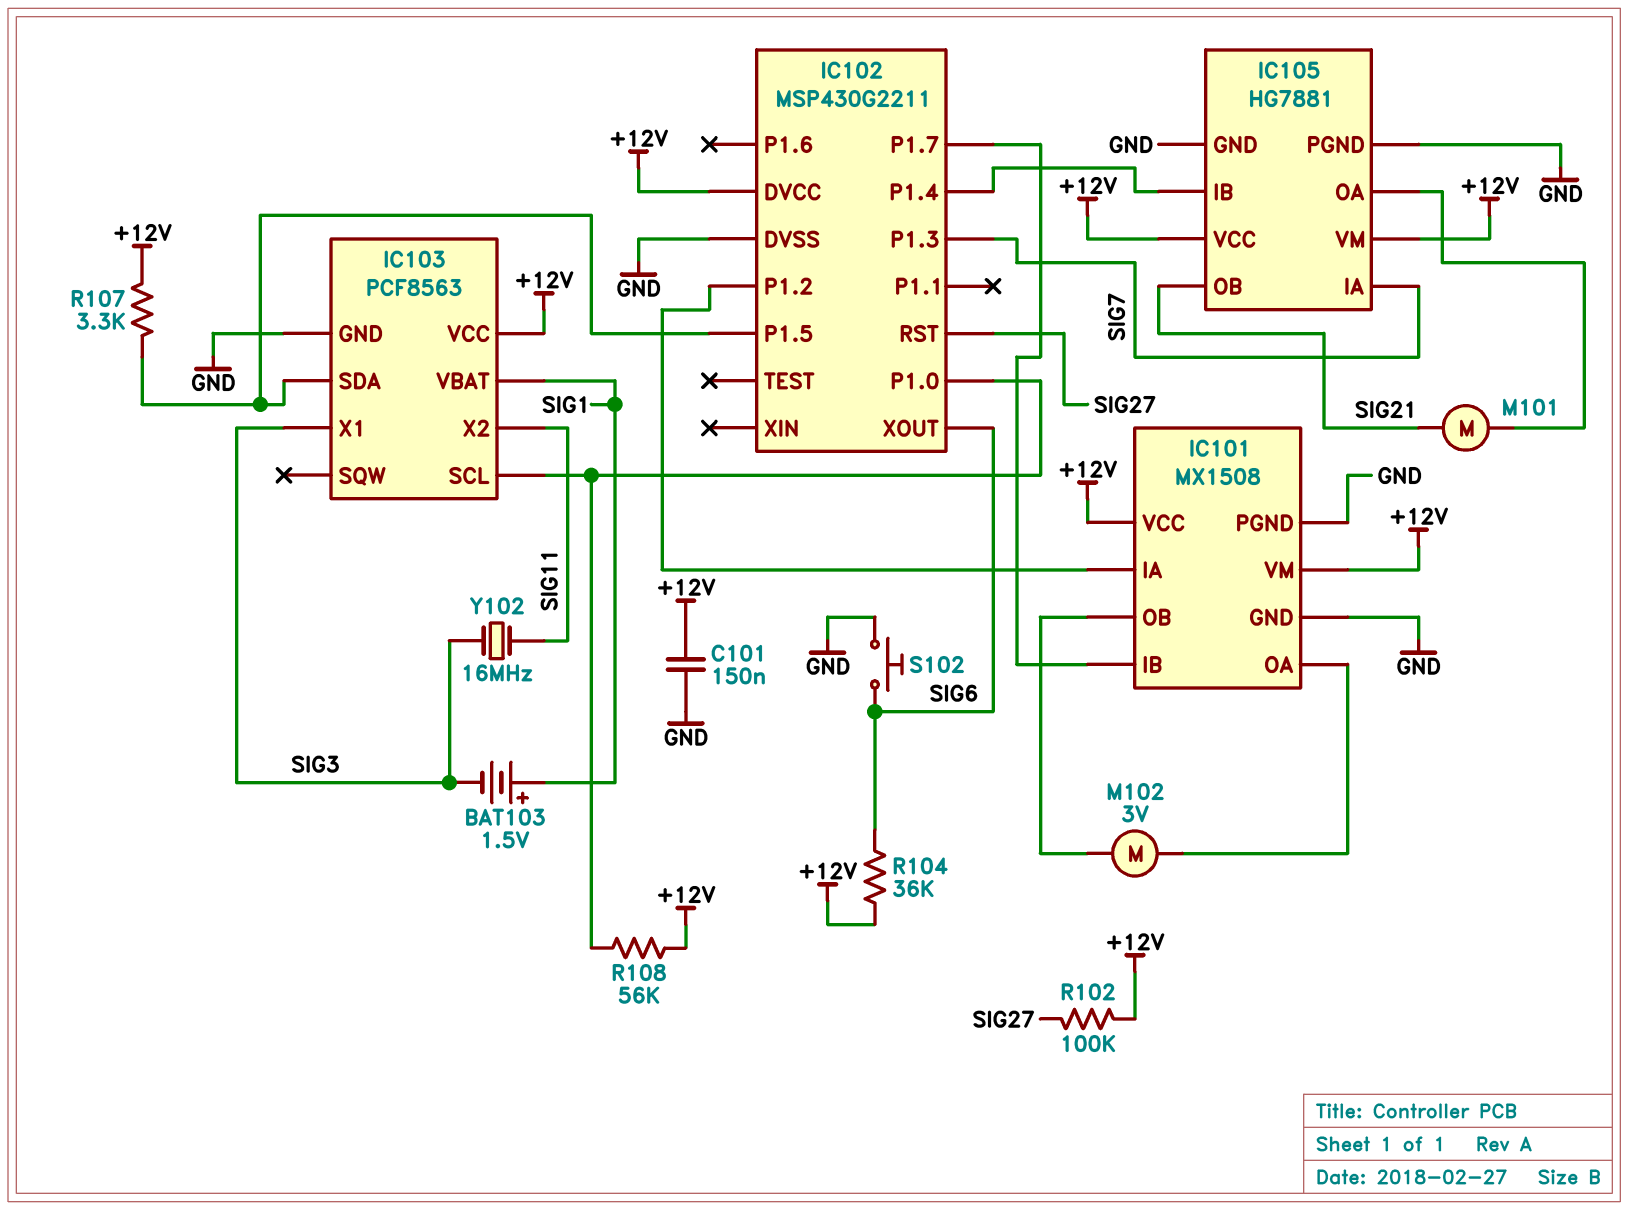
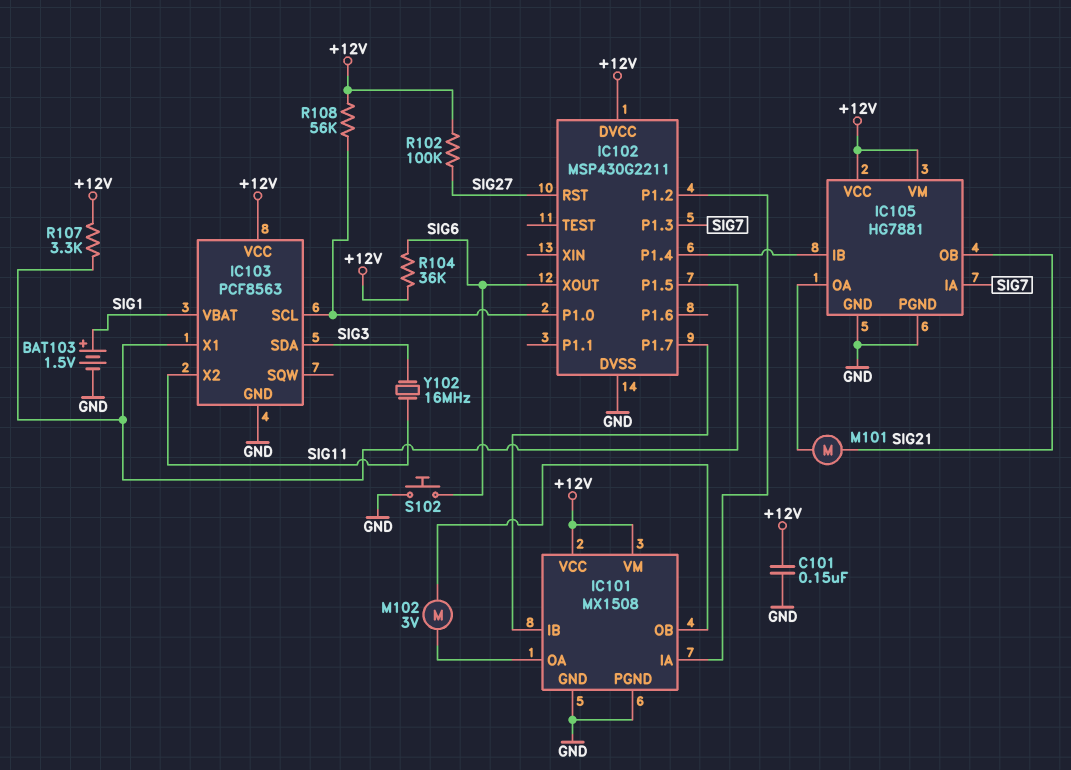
BAT103: 1.5V (plus SIG1, minus SIG3) -> 1.5V (plus SIG1, minus GND)
IC103 pin SDA: IC102/P1.5 -> SIG3
IC103 pin X1: SIG3 -> IC102/P1.5

